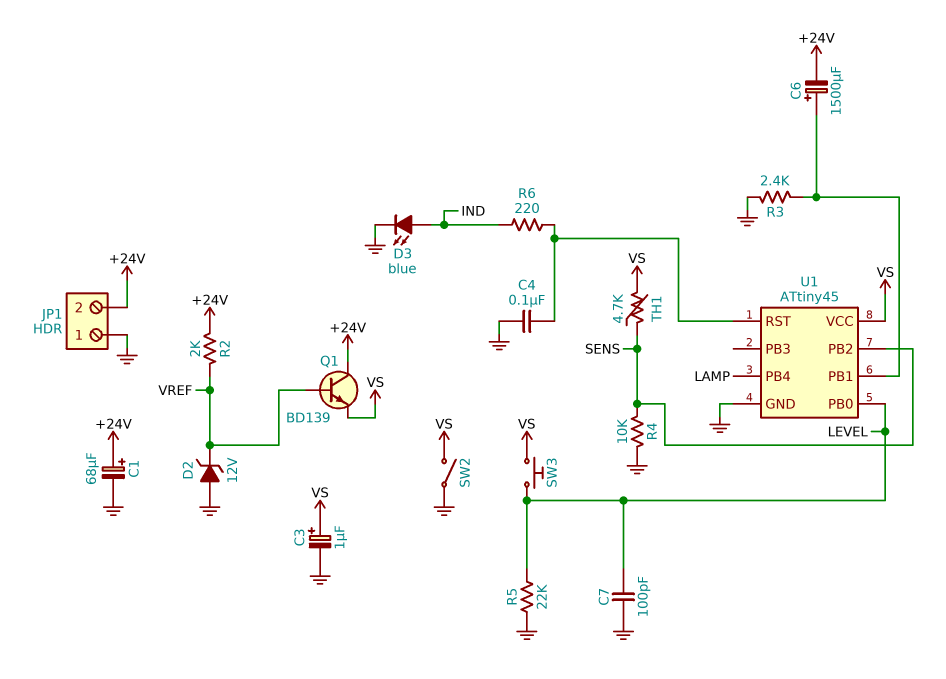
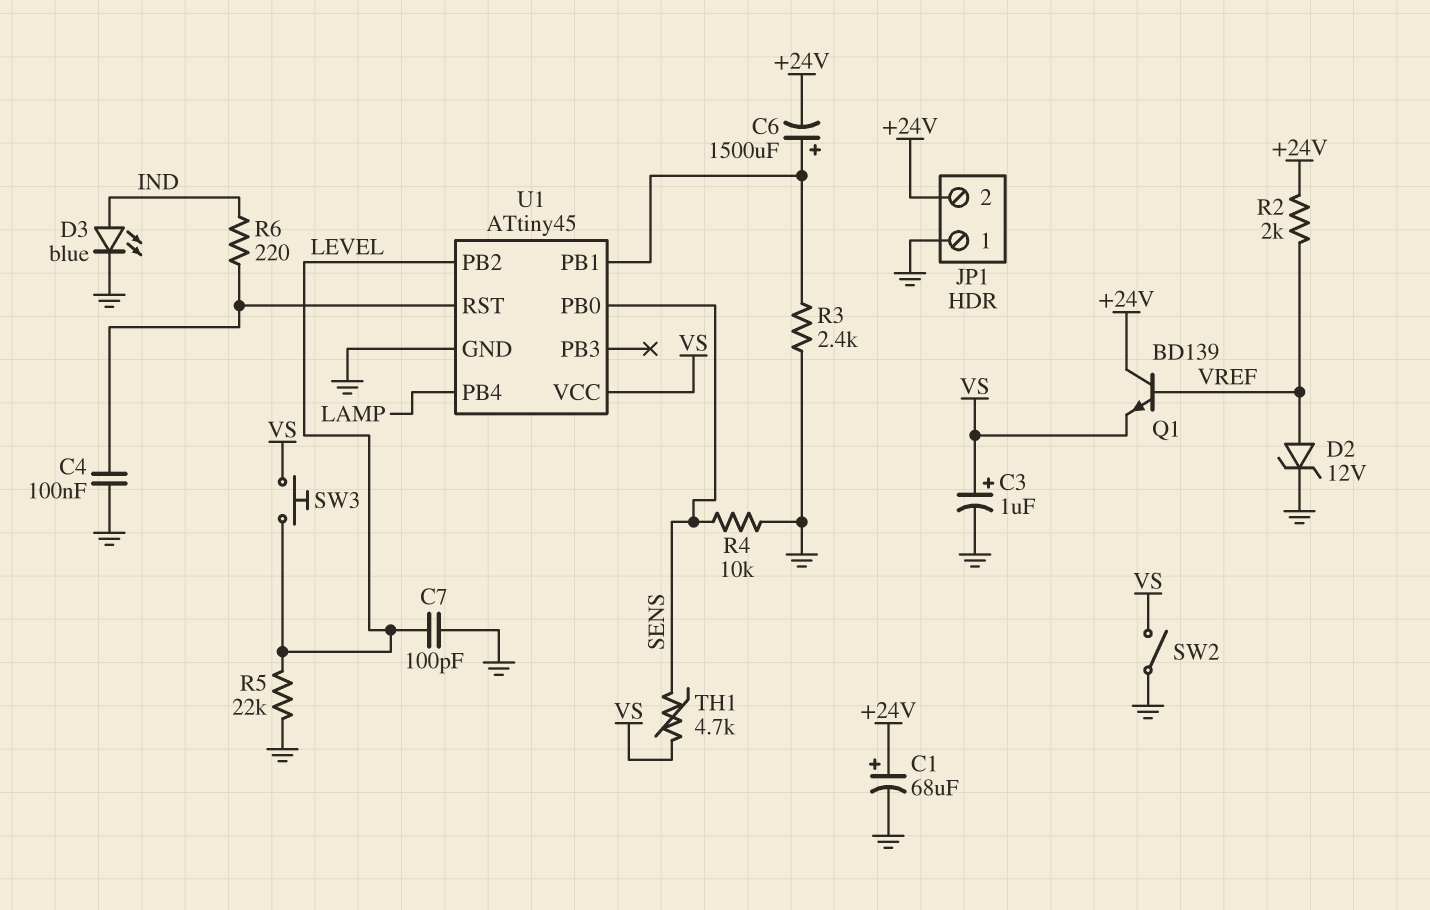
D2: zener 12V (A GND, K VREF) -> zener 12V (A VREF, K GND)
U1 pin PB0: LEVEL -> SENS
U1 pin PB2: SENS -> LEVEL

